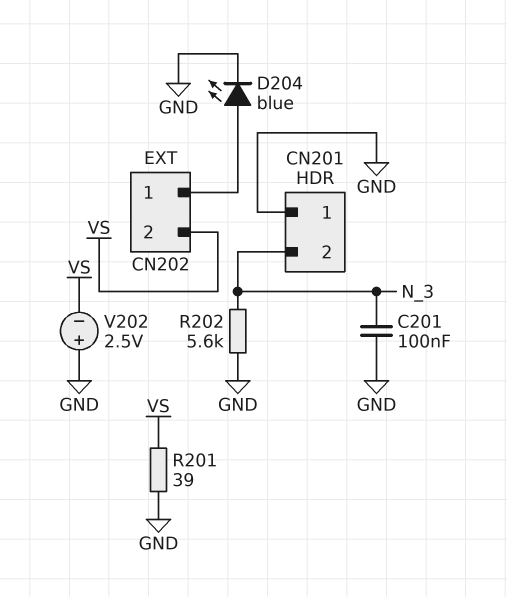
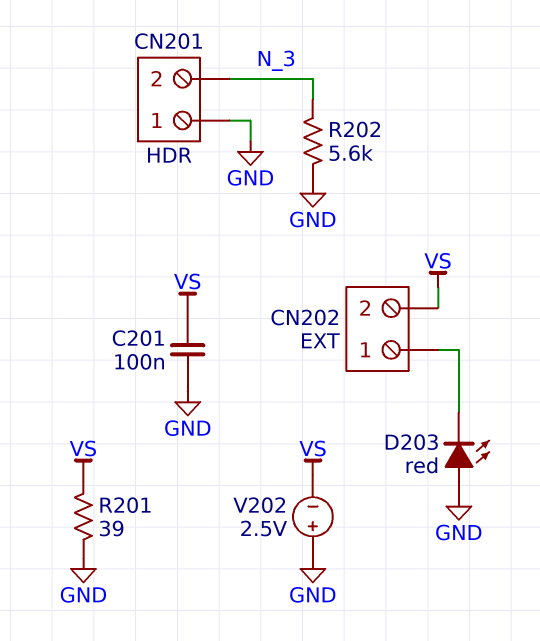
C201: 100nF (GND, N_3) -> 100nF (GND, VS)
D203: none -> LED red (A GND, K CN202/1)
D204: LED blue (A CN202/1, K GND) -> none

